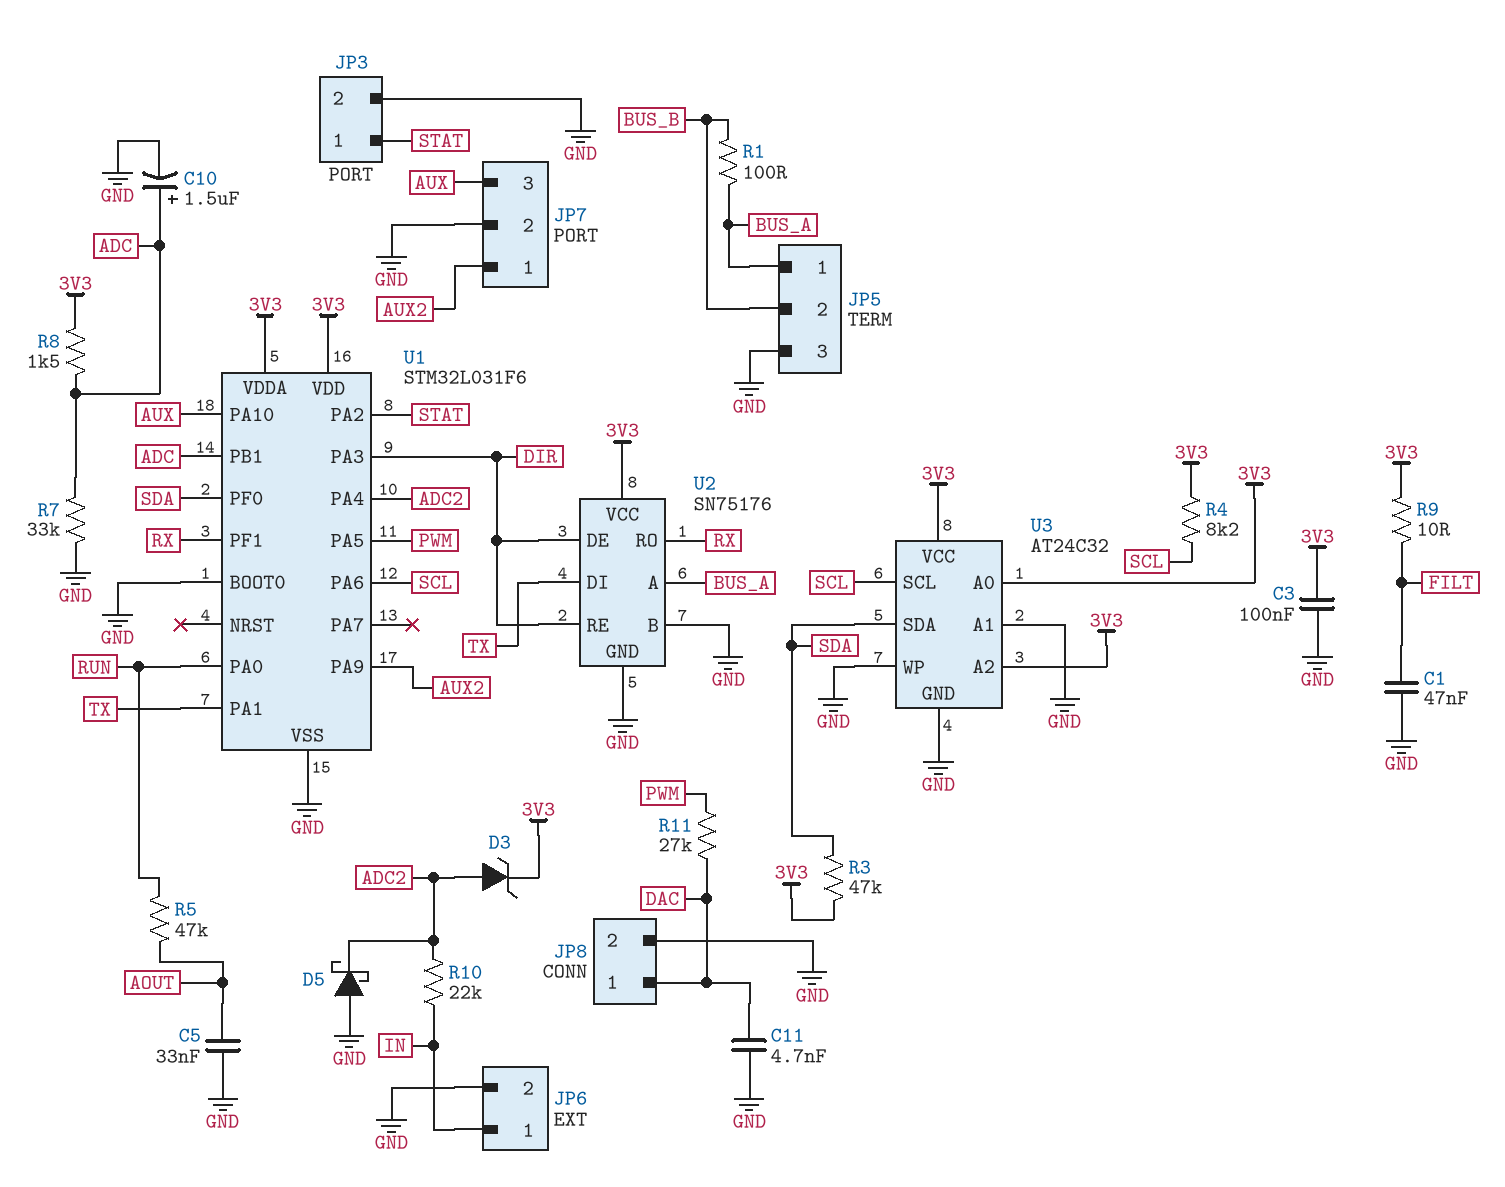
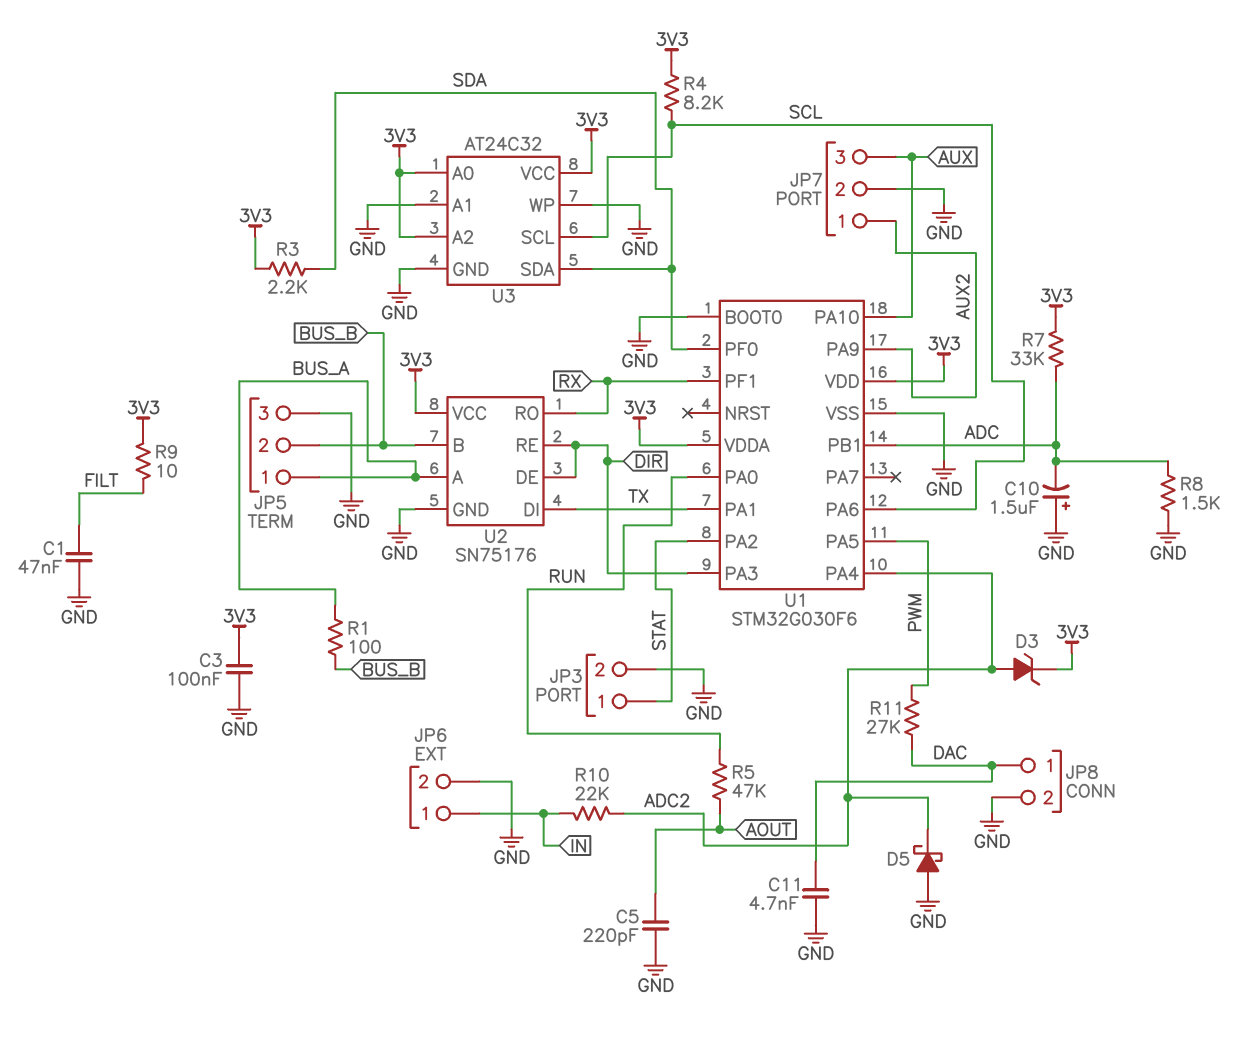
C5: 33nF (AOUT, GND) -> 220pF (AOUT, GND)
C10: 1.5uF (plus ADC, minus GND) -> 1.5uF (plus GND, minus ADC)
R3: 47k (3V3, SDA) -> 2.2k (3V3, SDA)
R7: 33k (ADC, GND) -> 33k (3V3, ADC)
R8: 1.5k (3V3, ADC) -> 1.5k (ADC, GND)
U1: STM32L031F6 -> STM32G030F6
U2 pin B: GND -> BUS_B

